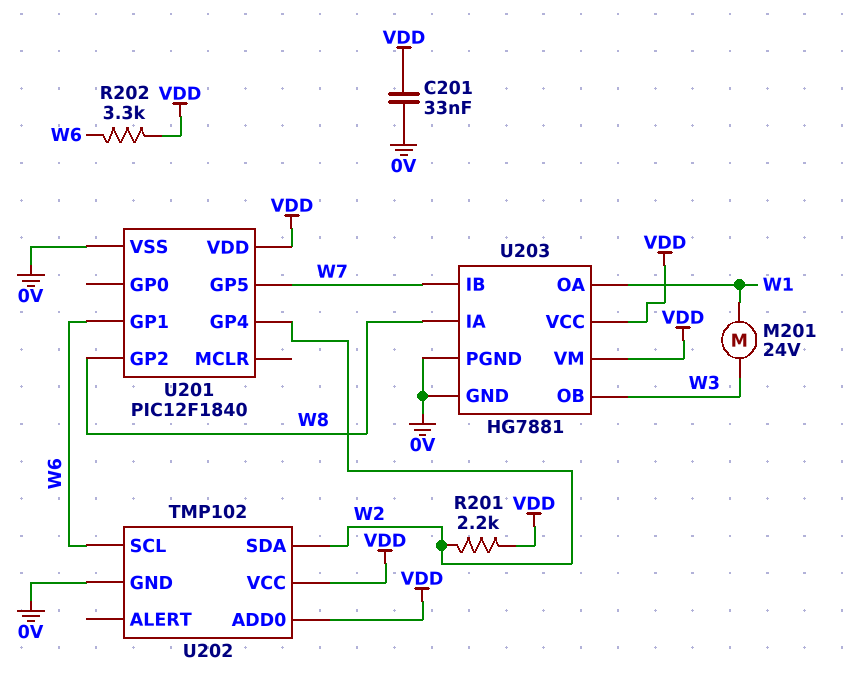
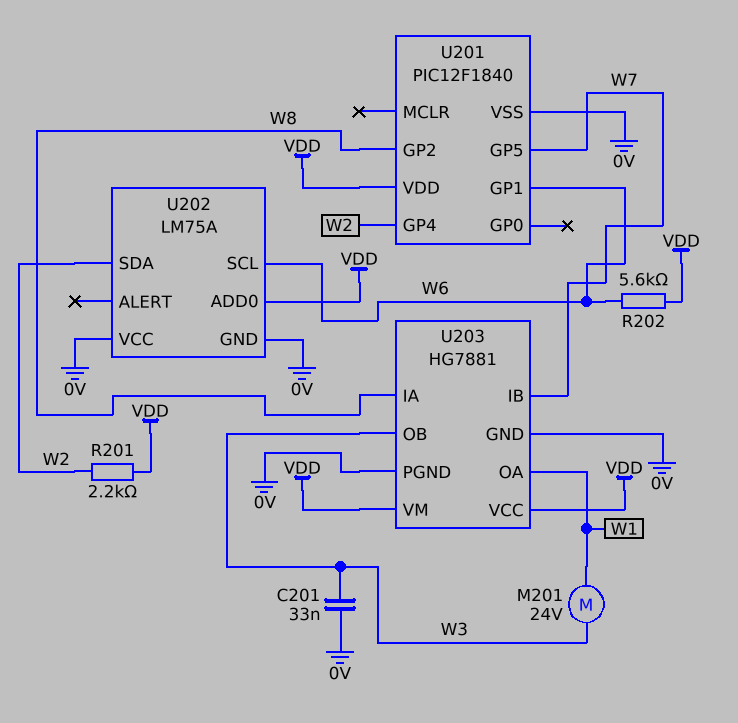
C201: 33nF (0V, VDD) -> 33nF (0V, W3)
R202: 3.3k (VDD, W6) -> 5.6k (VDD, W6)
U202: TMP102 -> LM75A
U202 pin VCC: VDD -> 0V

